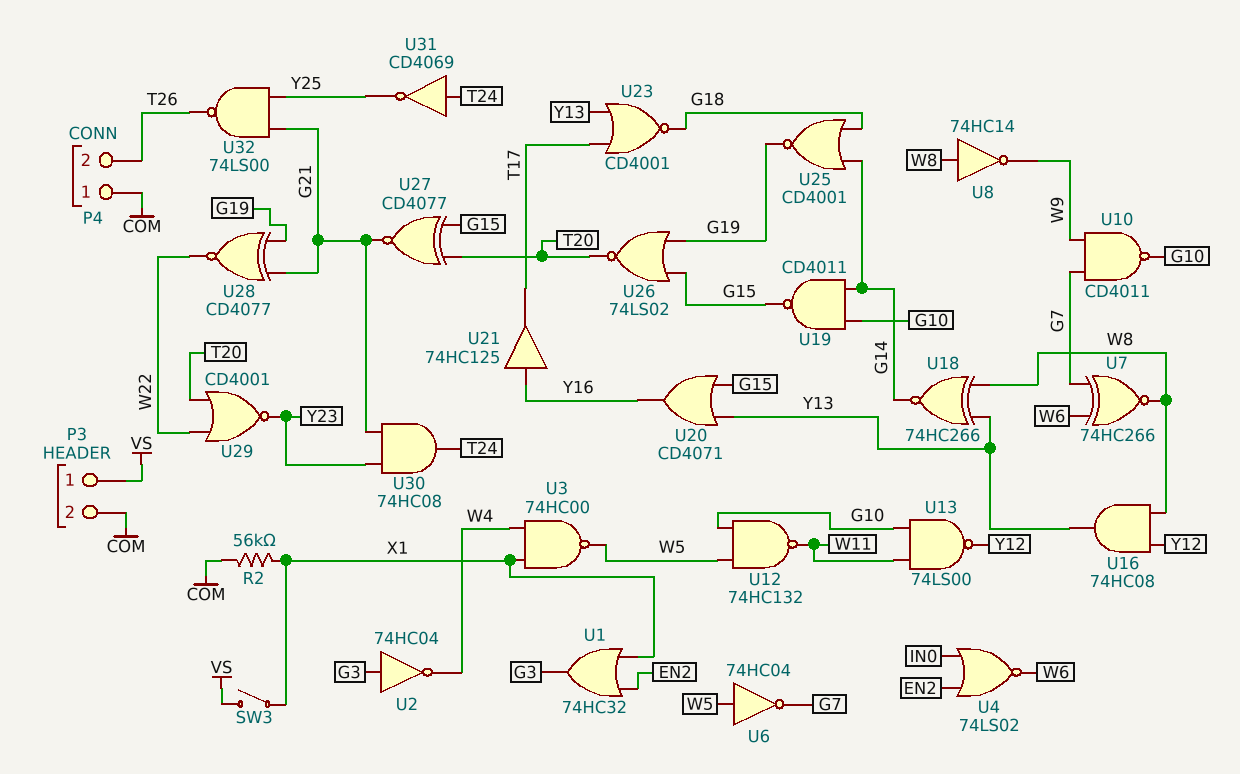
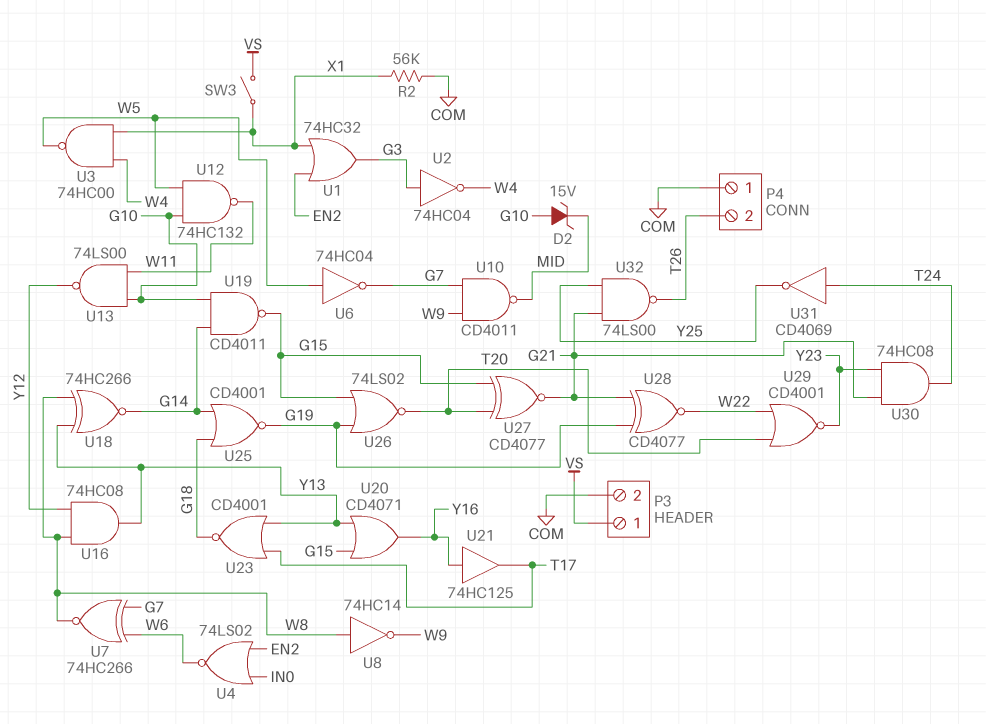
D2: none -> zener 15V (A G10, K MID)
U10: NAND CD4011 (in G7, in W9, out G10) -> NAND CD4011 (in G7, in W9, out MID)

